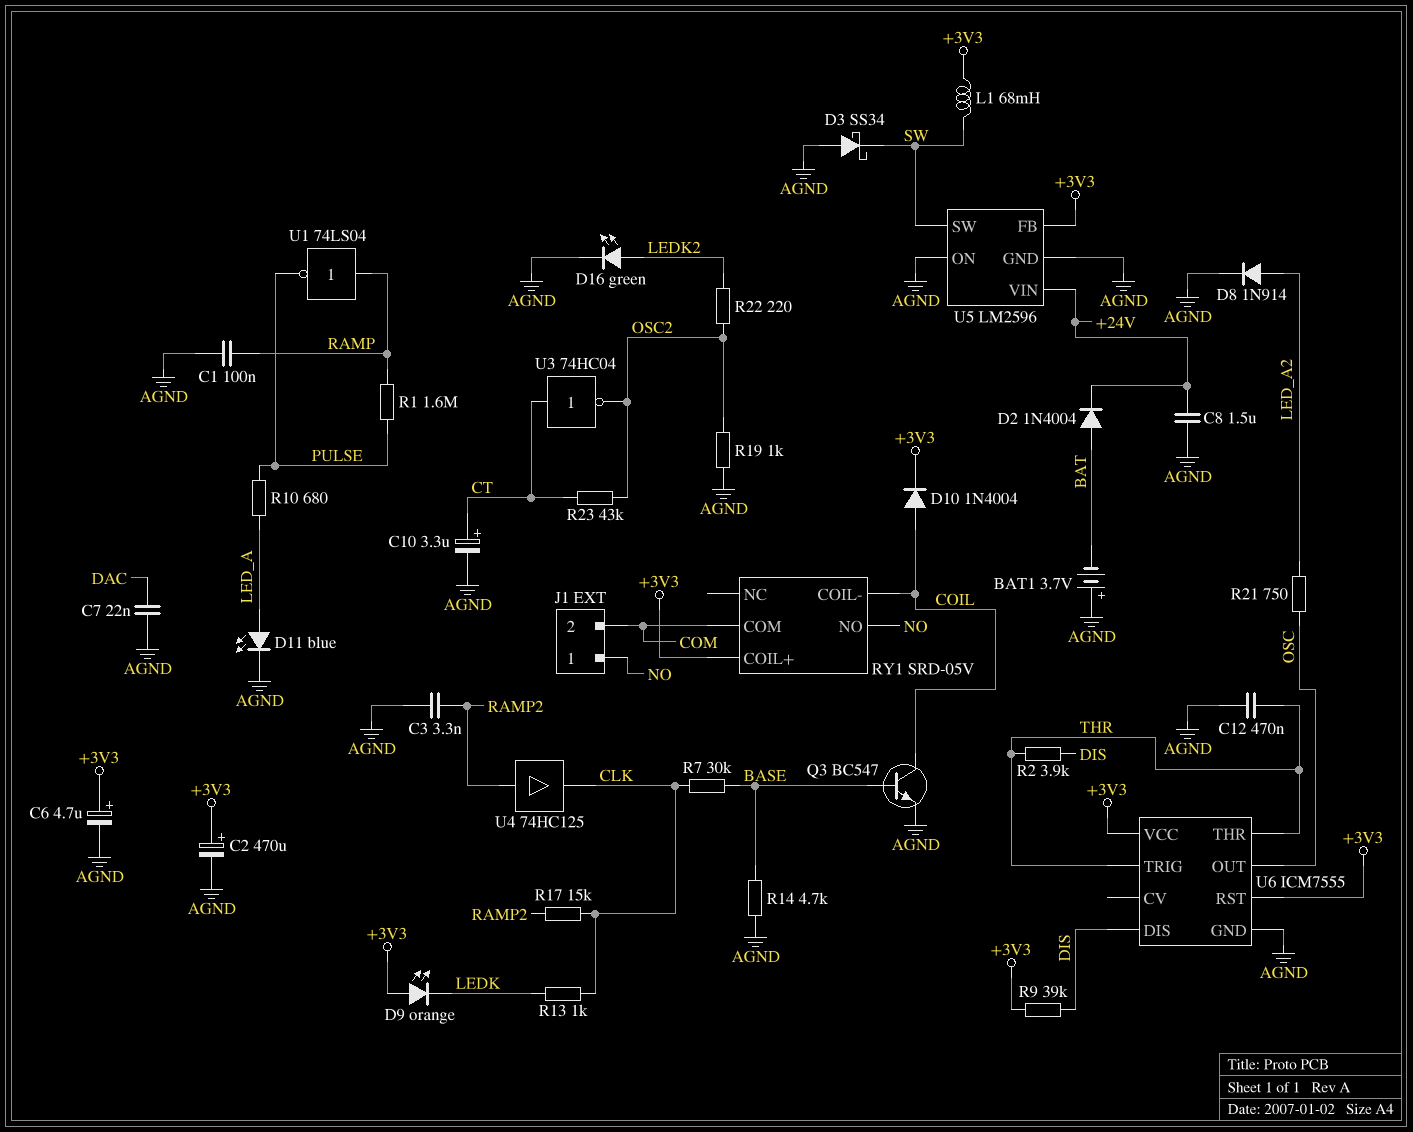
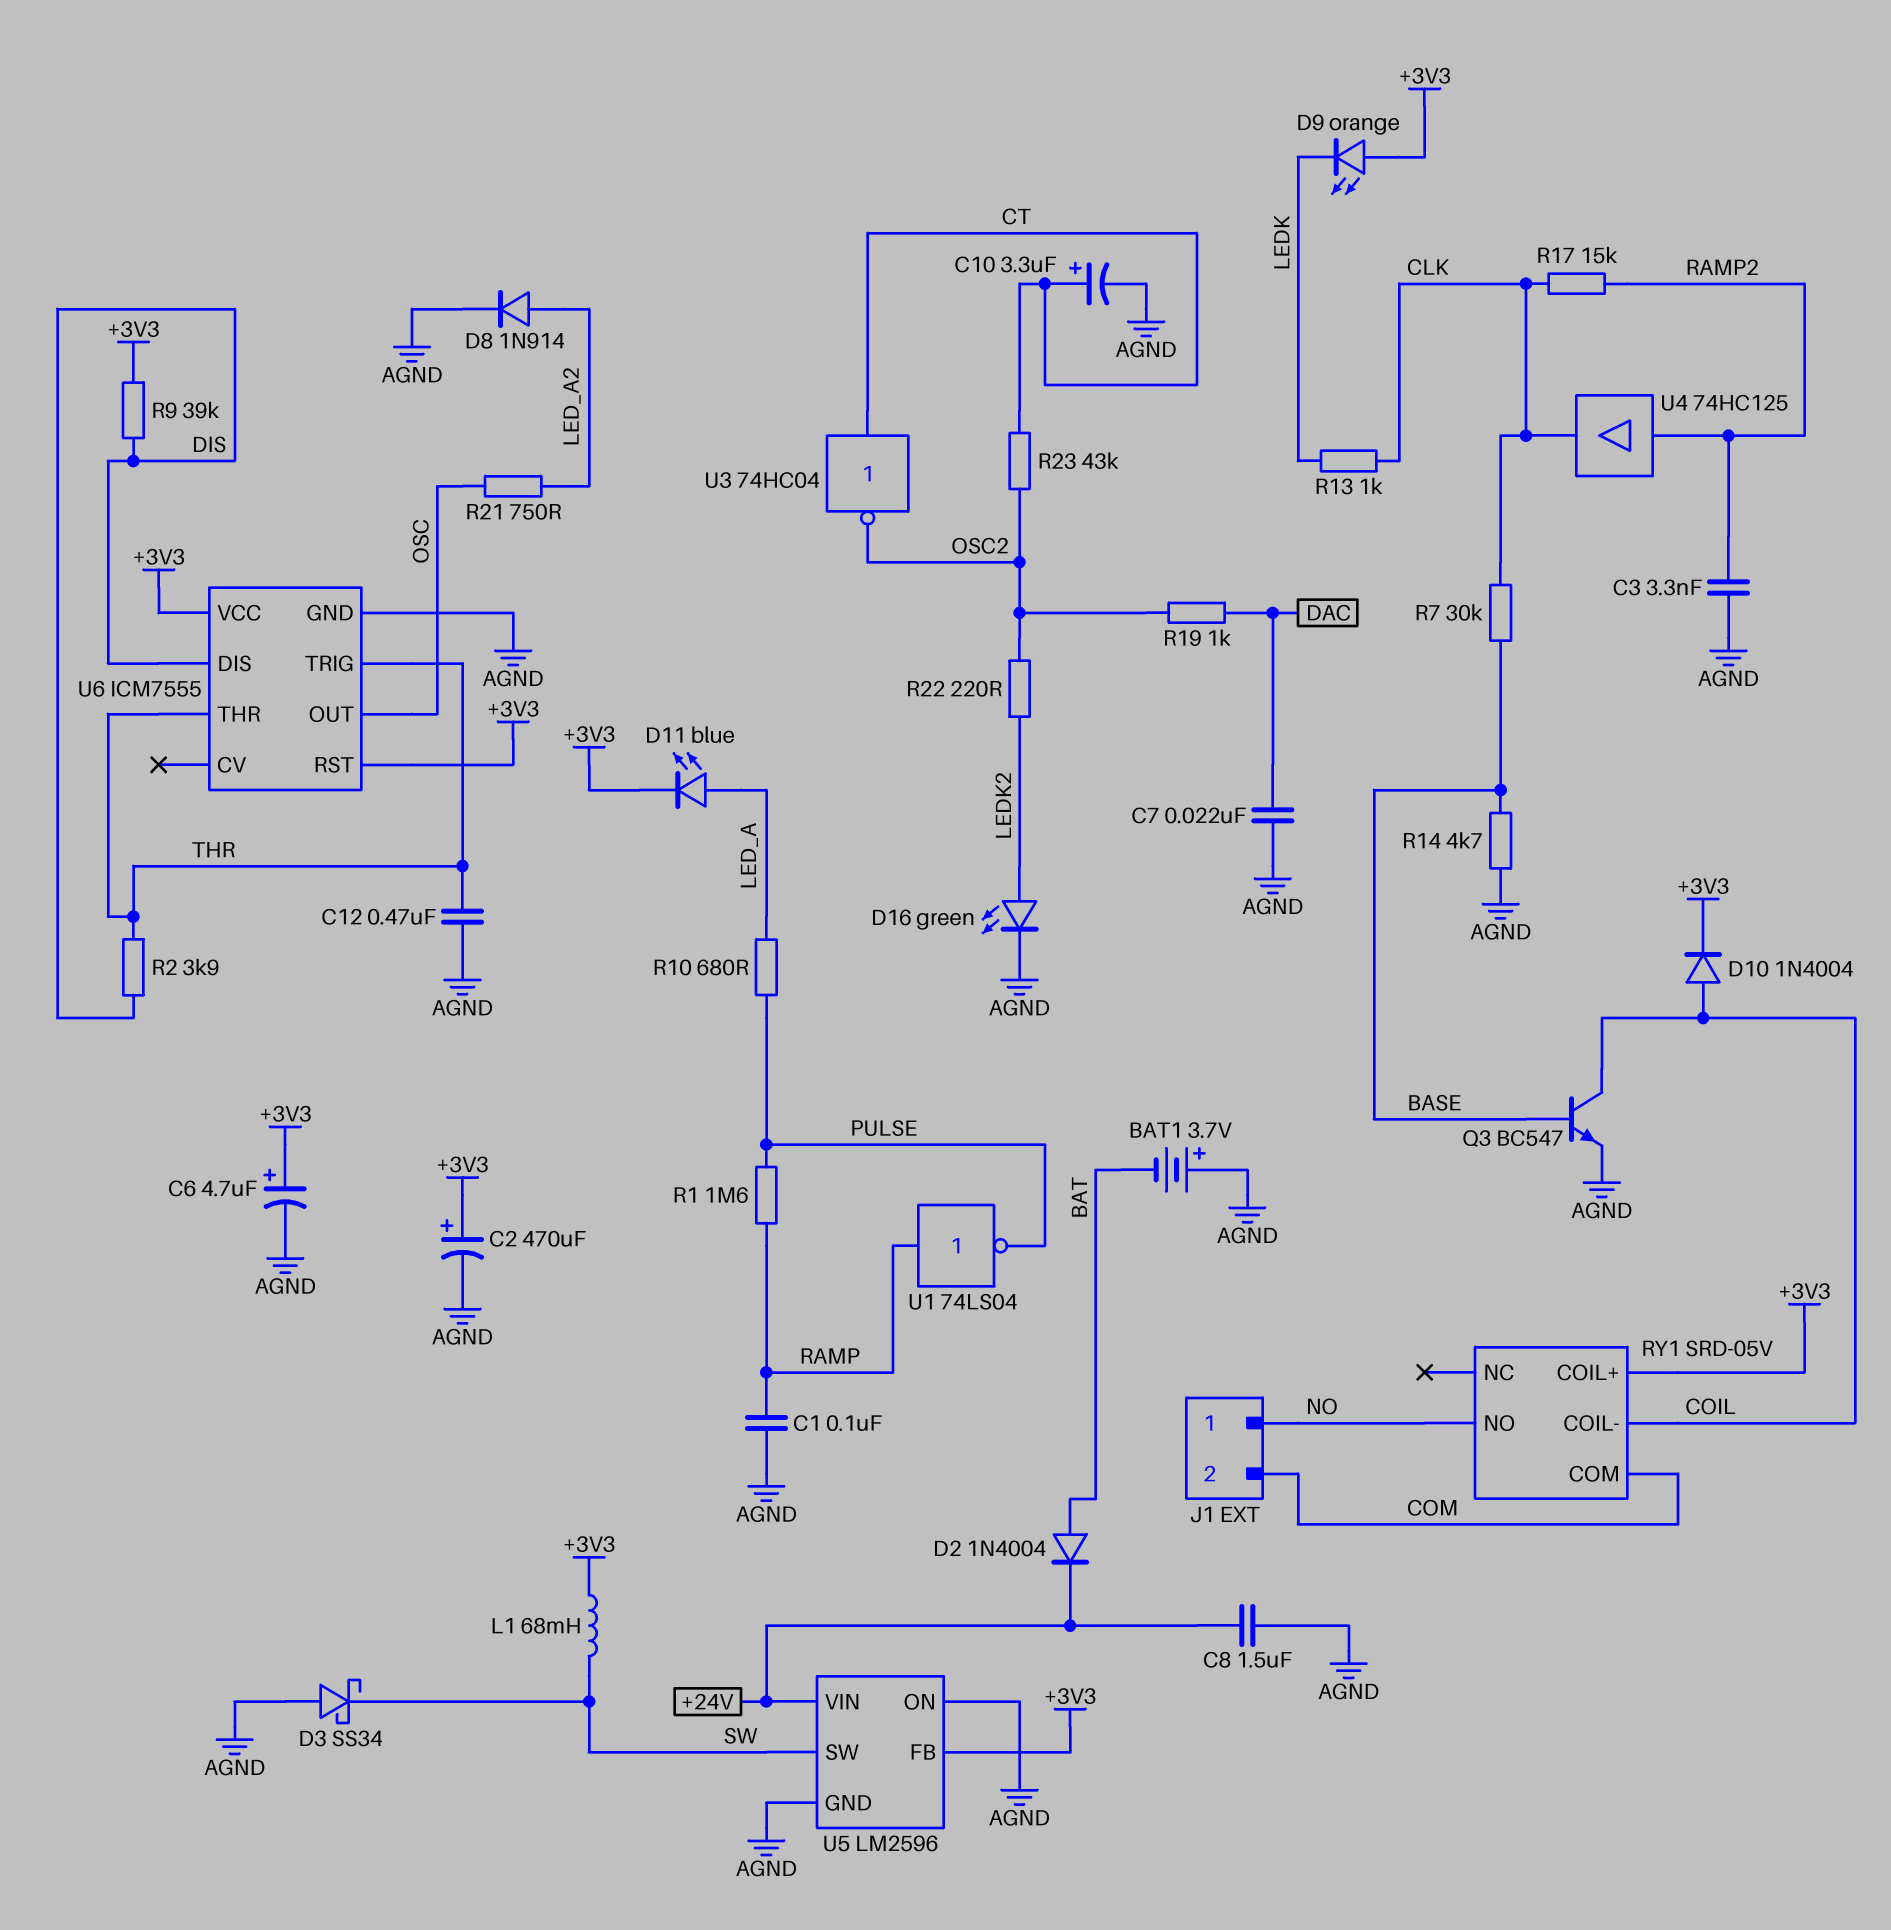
D11: LED blue (A LED_A, K AGND) -> LED blue (A LED_A, K +3V3)
R19: 1k (AGND, OSC2) -> 1k (DAC, OSC2)

